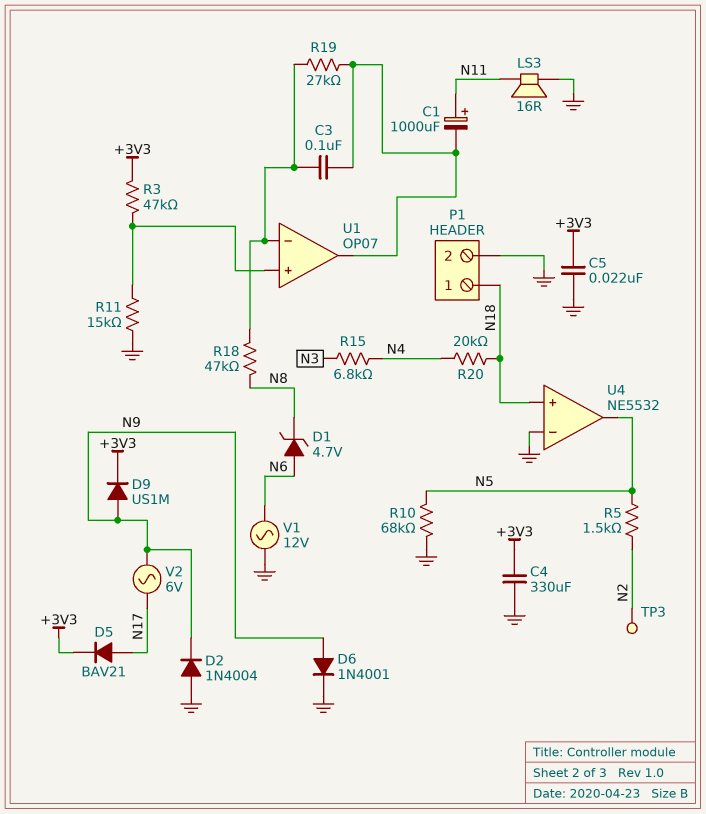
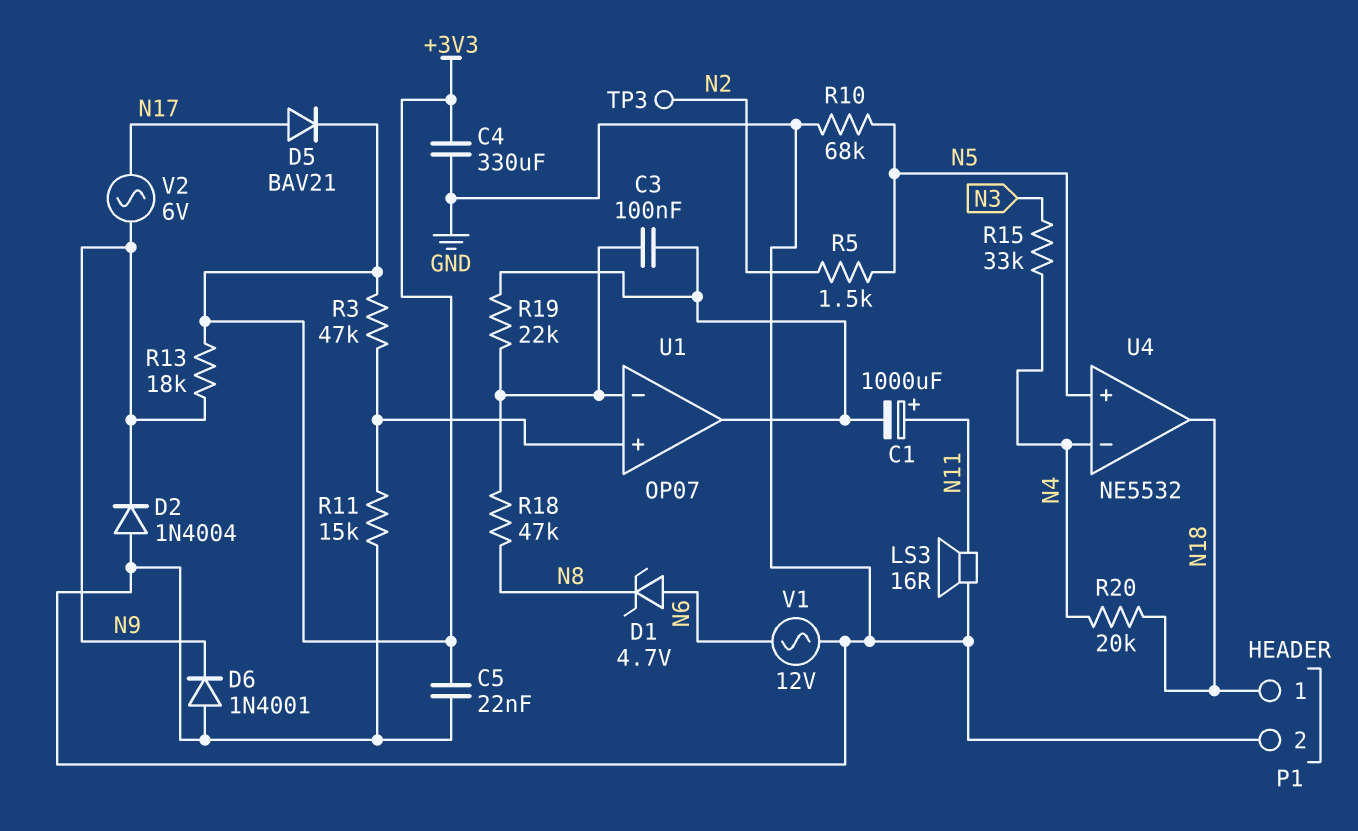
D6: diode 1N4001 (A N9, K GND) -> diode 1N4001 (A GND, K N9)
D9: diode US1M (A N9, K +3V3) -> none
R13: none -> 18k (+3V3, N9)
R15: 6.8k (N3, N4) -> 33k (N3, N4)
R19: 27k (U1/in-, U1/out) -> 22k (U1/in-, U1/out)
U4 pin in+: N18 -> N5
U4 pin in-: GND -> N4
U4 pin out: N5 -> N18

